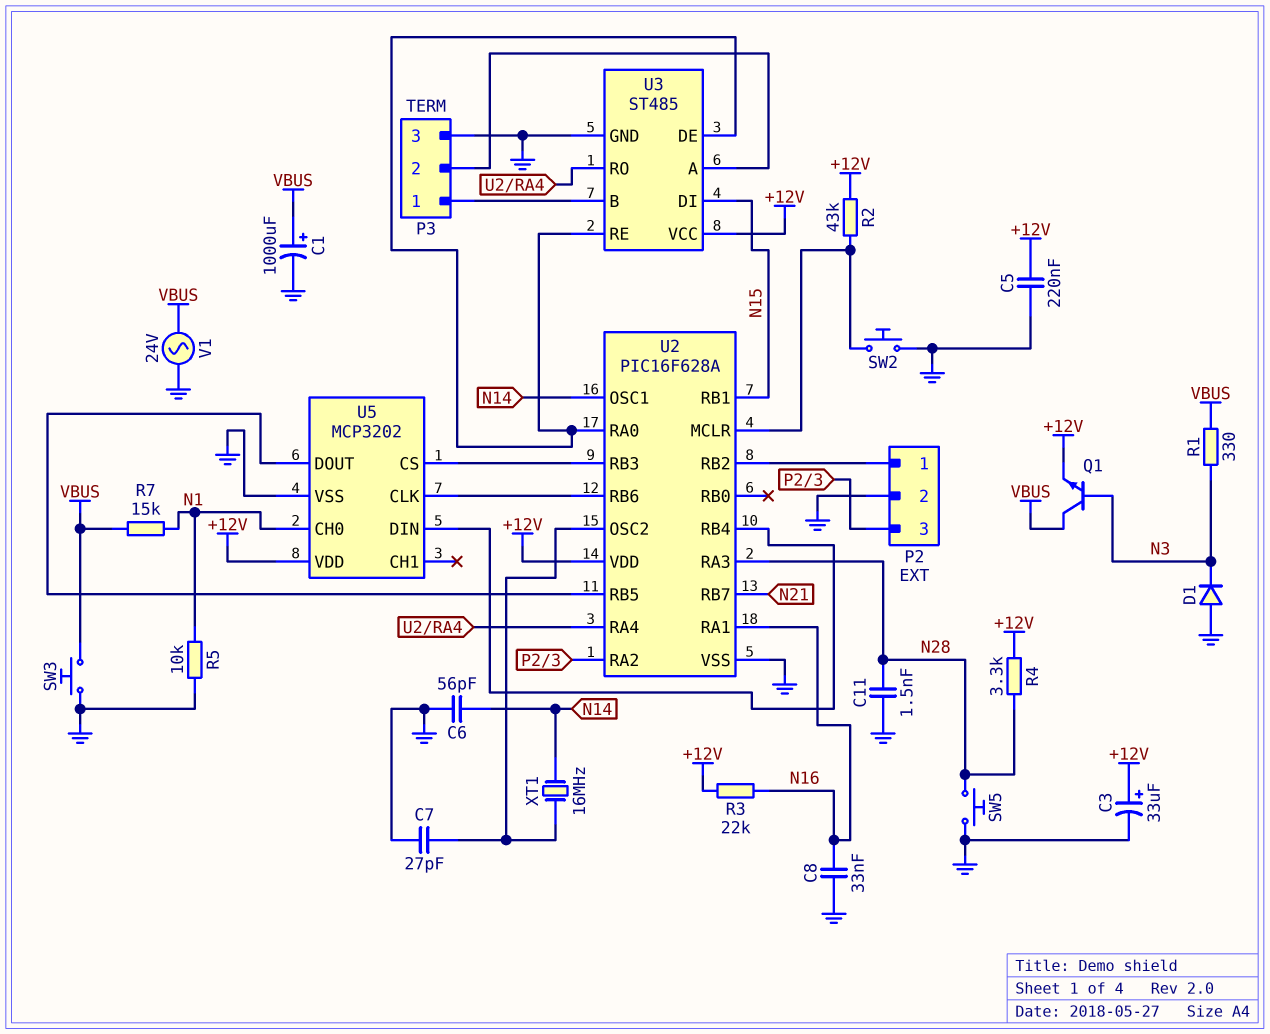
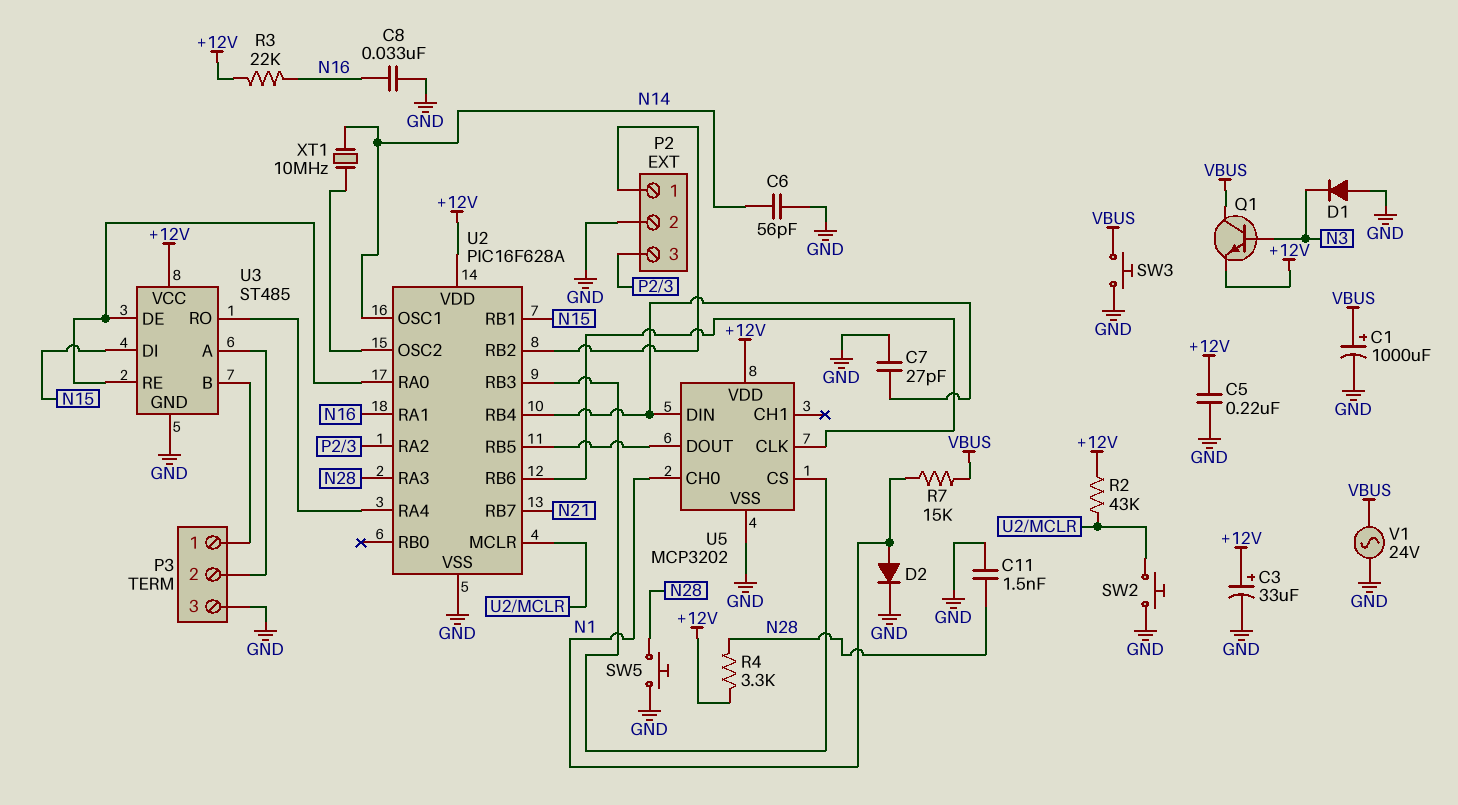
C7: 27pF (GND, U2/OSC2) -> 27pF (GND, U2/RB4)
D2: none -> diode (A N1, K GND)
R1: 330 (N3, VBUS) -> none
R5: 10k (GND, N1) -> none
XT1: 16MHz (N14, U2/OSC2) -> 10MHz (N14, U2/OSC2)

